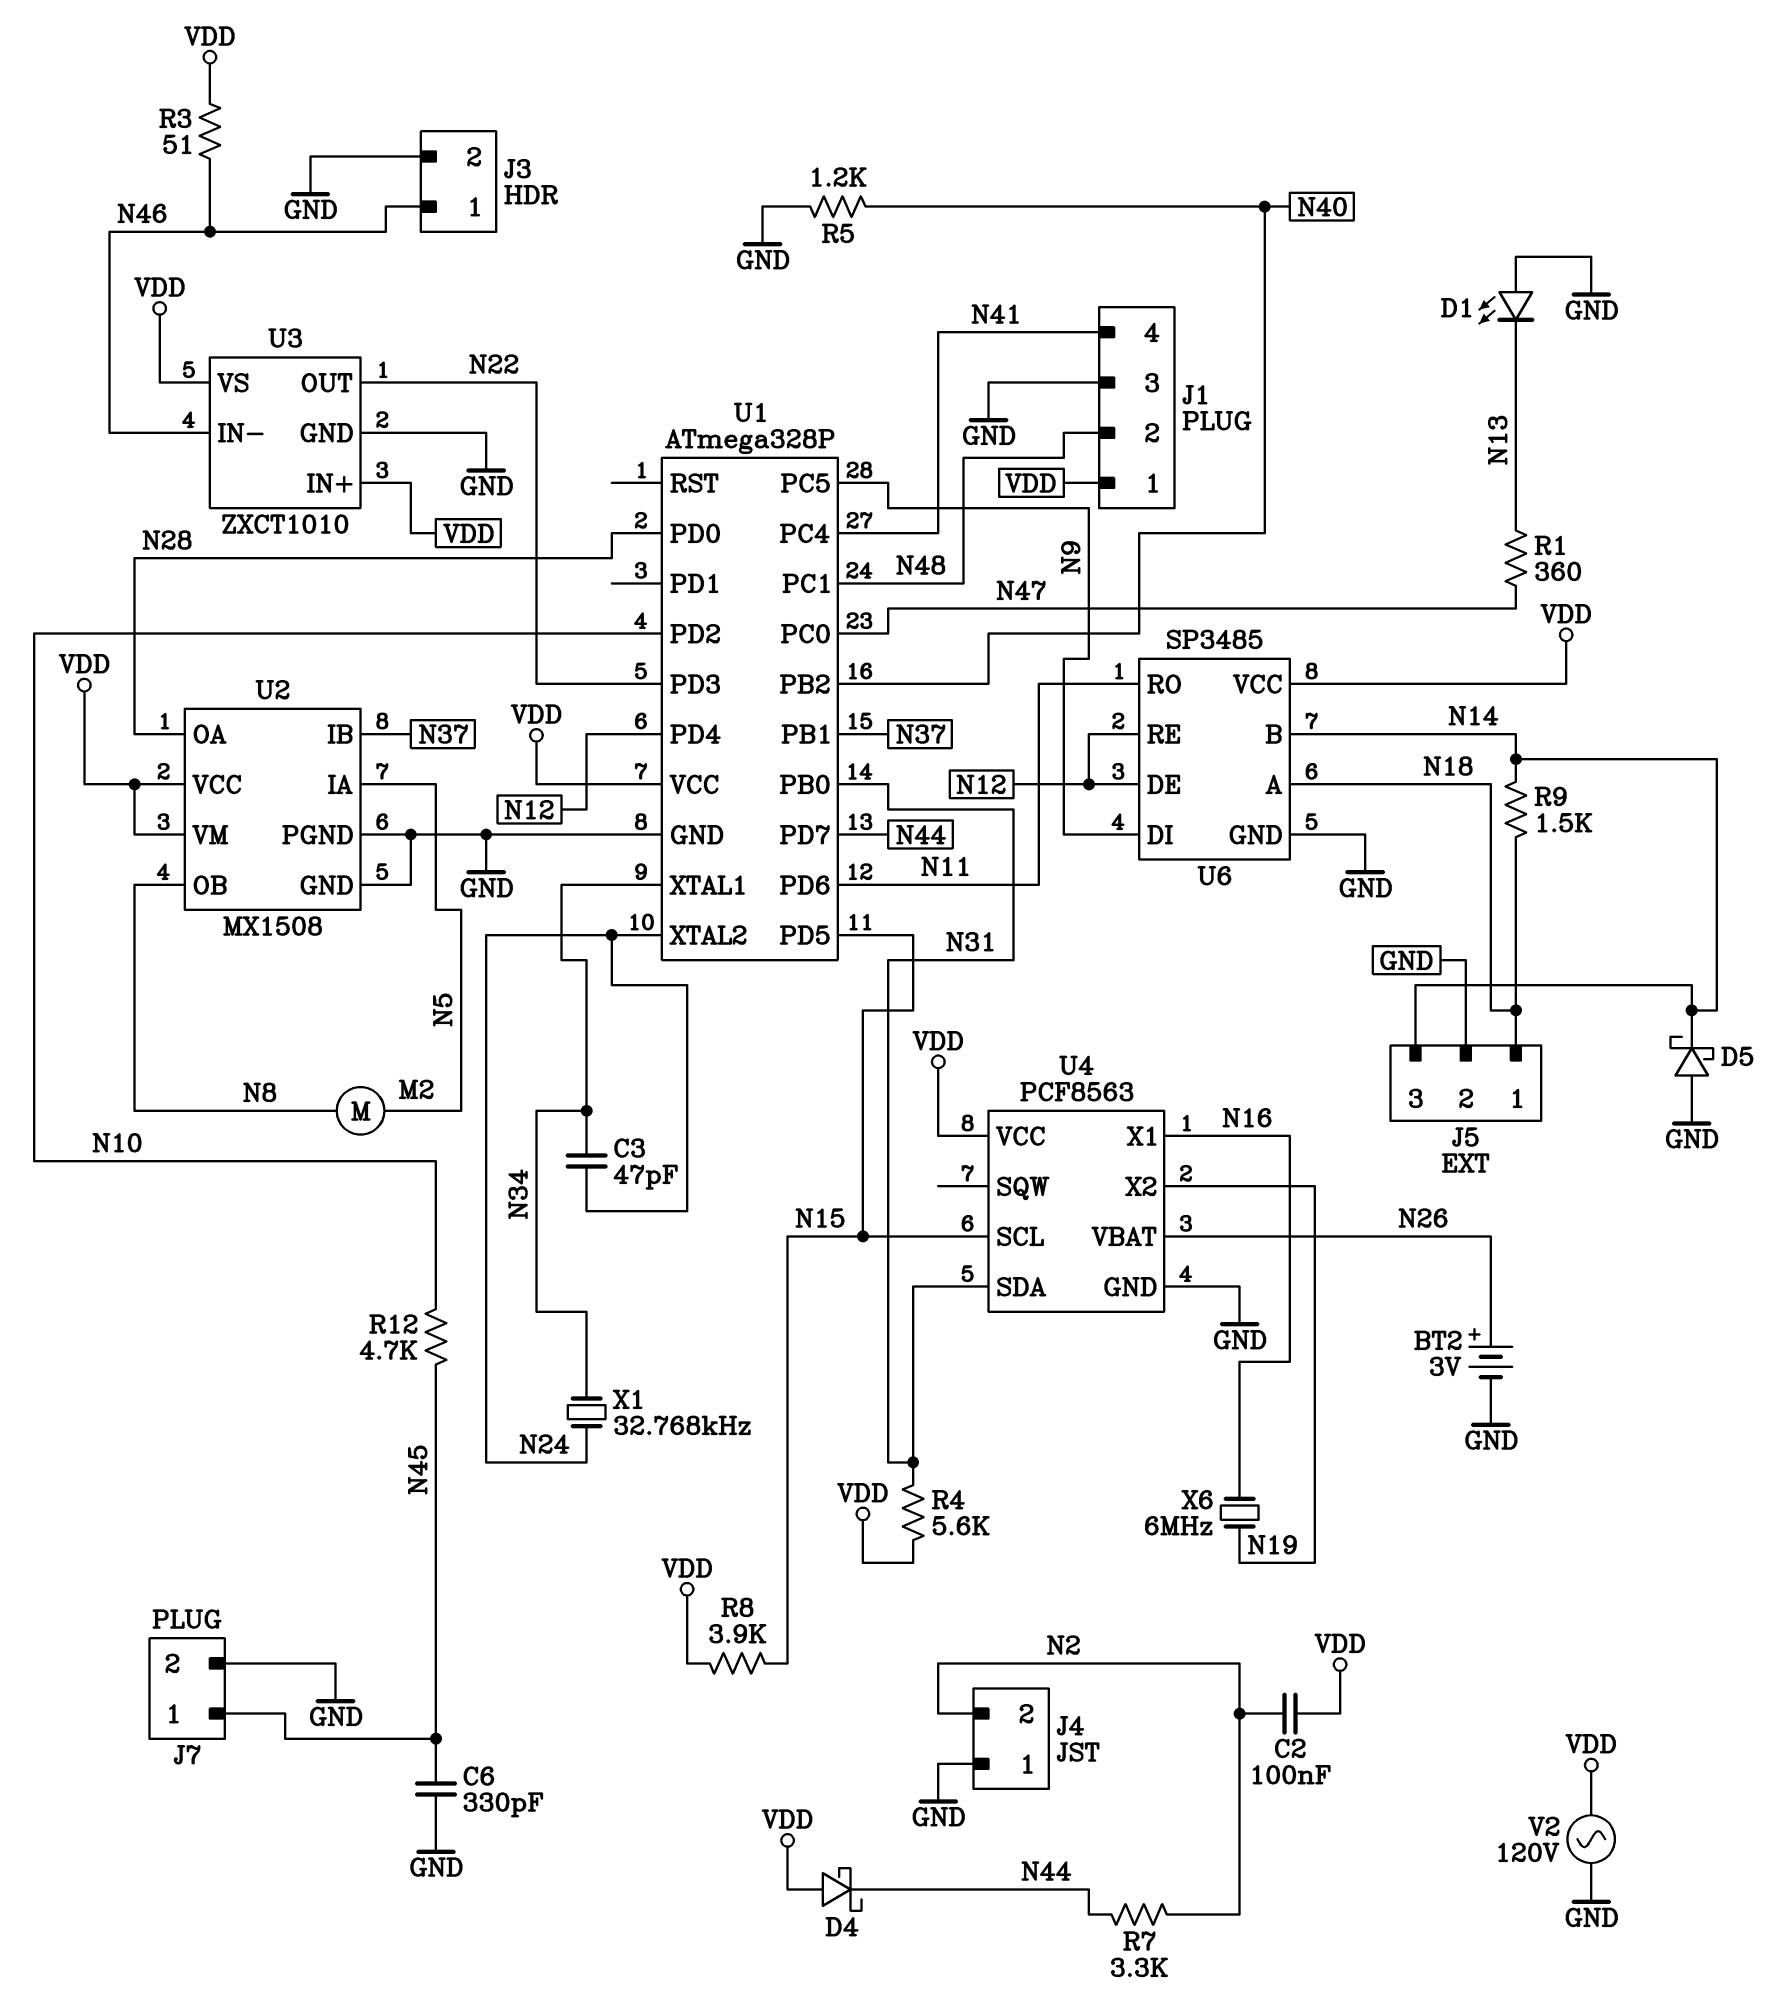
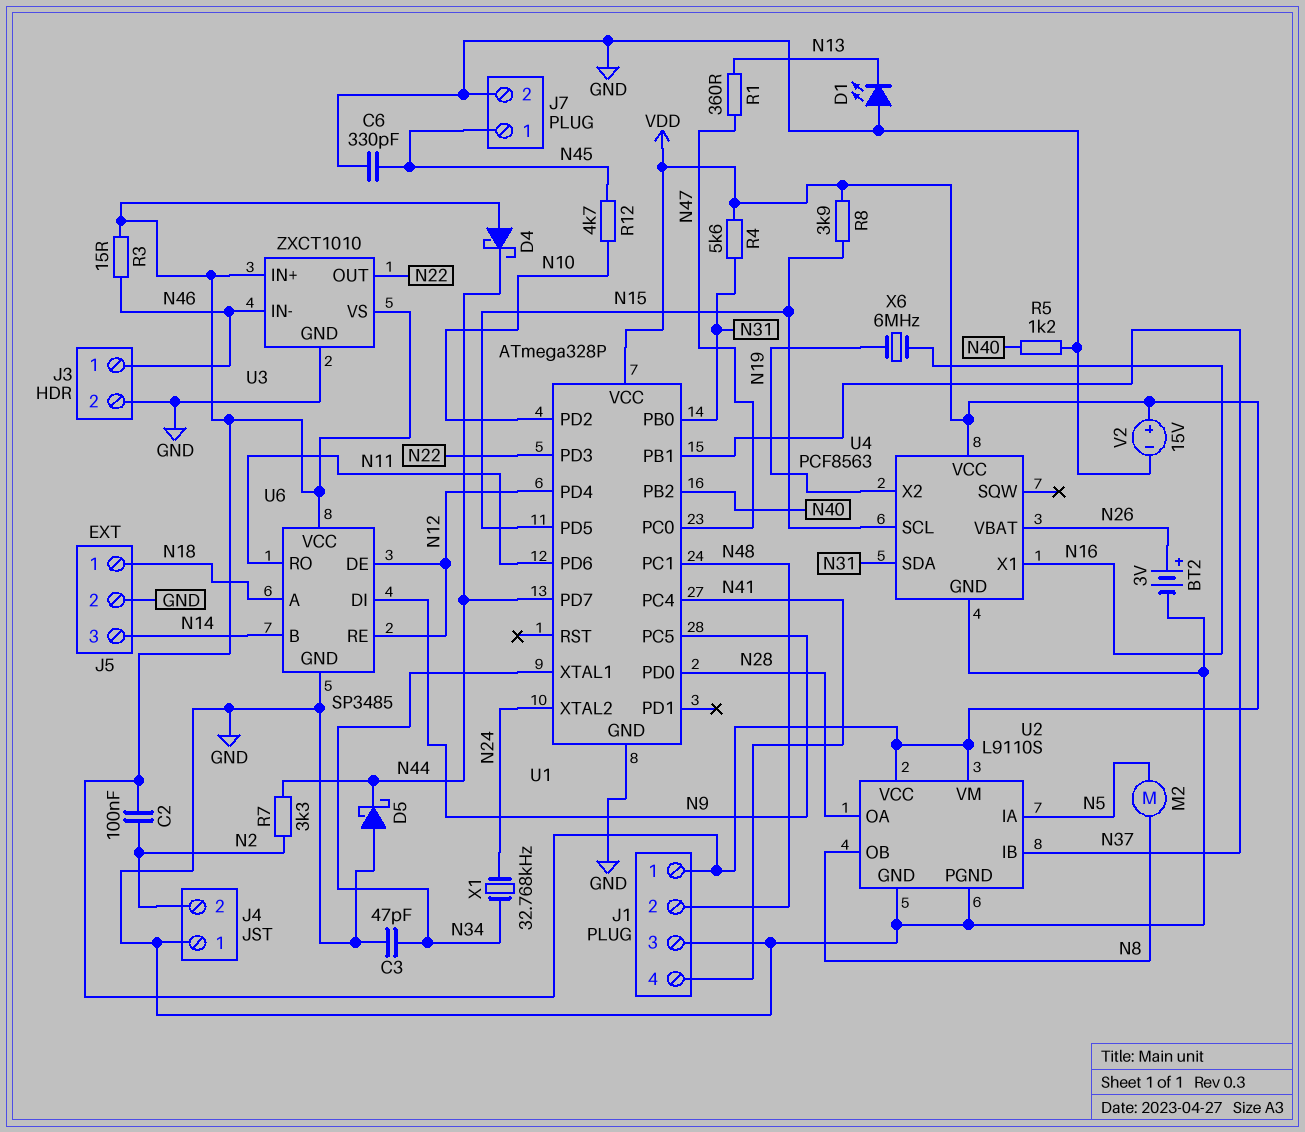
C3: 47pF (N24, N34) -> 47pF (GND, N34)
D5: schottky (A GND, K N14) -> schottky (A GND, K N44)
R3: 51 (N46, VDD) -> 15 (N46, VDD)
R9: 1.5k (N14, N18) -> none
U2: MX1508 -> L9110S
V2: AC 120V (GND, VDD) -> 15V (plus VDD, minus GND)

